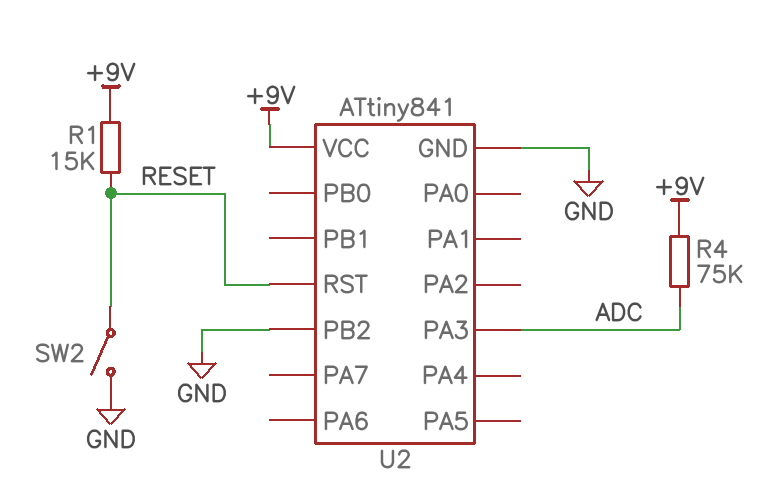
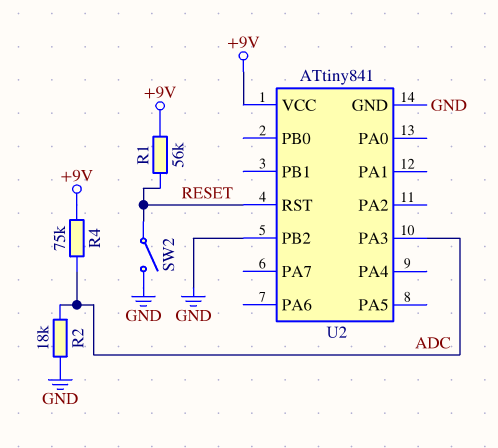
R1: 15k (+9V, RESET) -> 56k (+9V, RESET)
R2: none -> 18k (ADC, GND)

